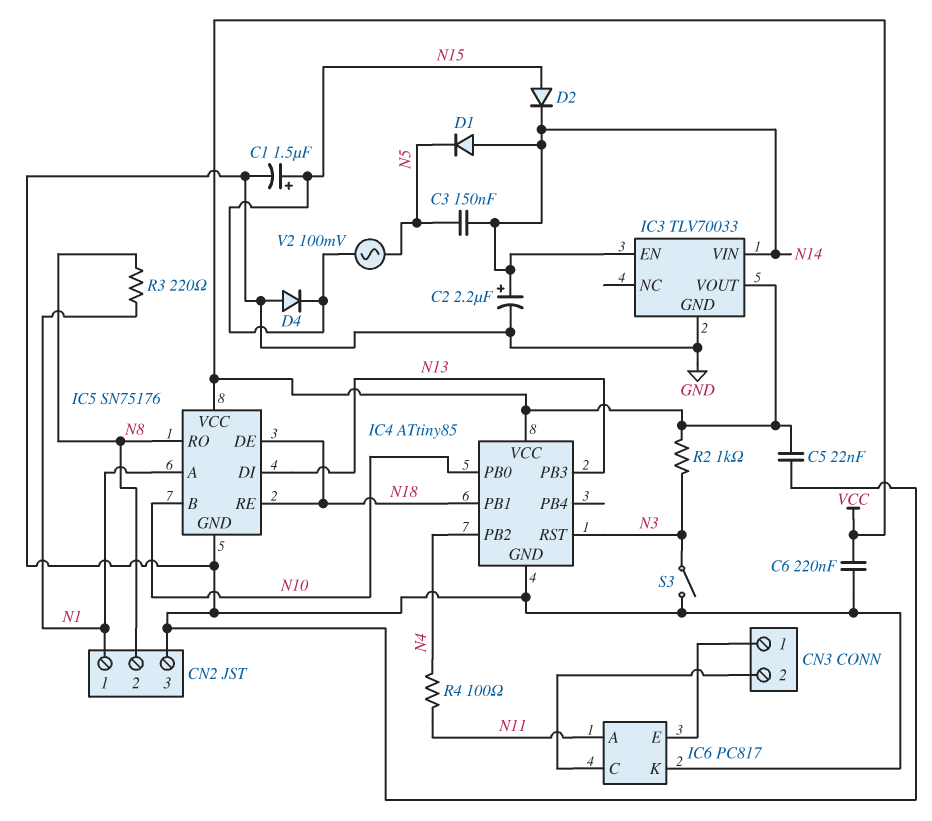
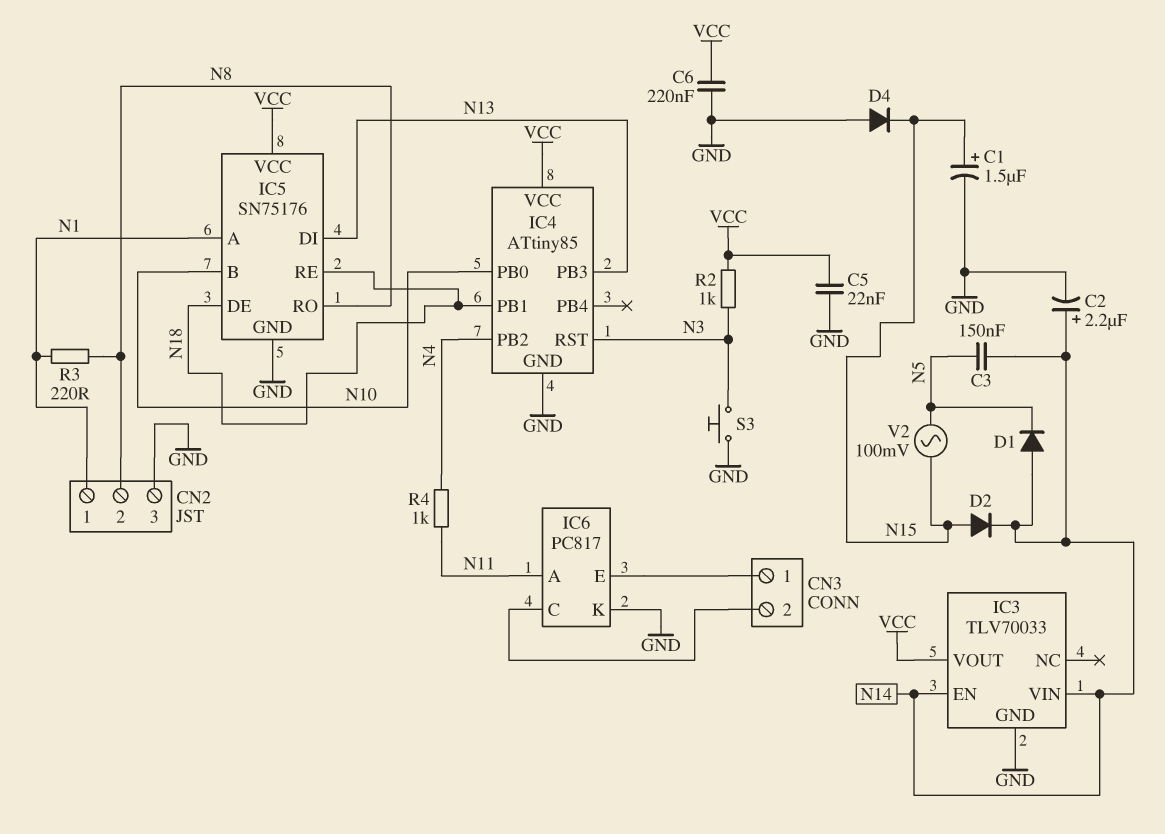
R4: 100 (N4, N11) -> 1k (N4, N11)
S3: switch (GND, N3) -> button (GND, N3)

